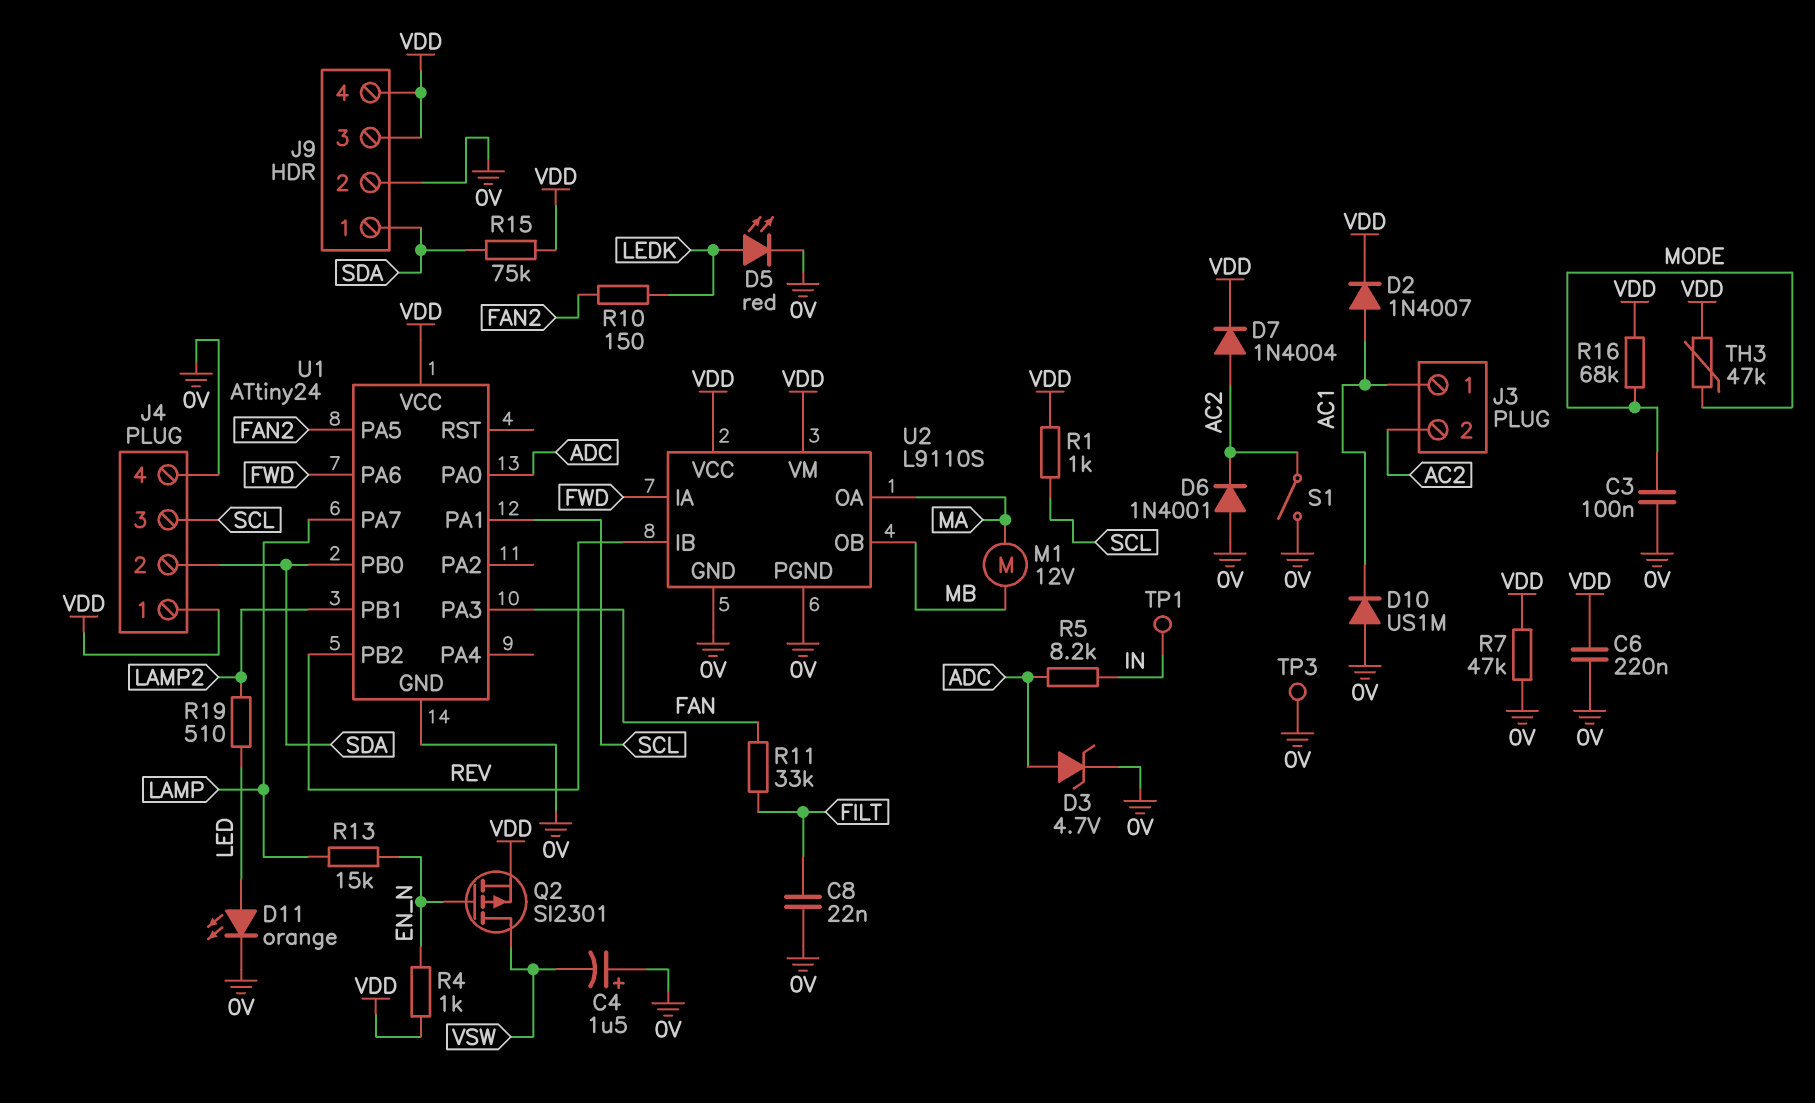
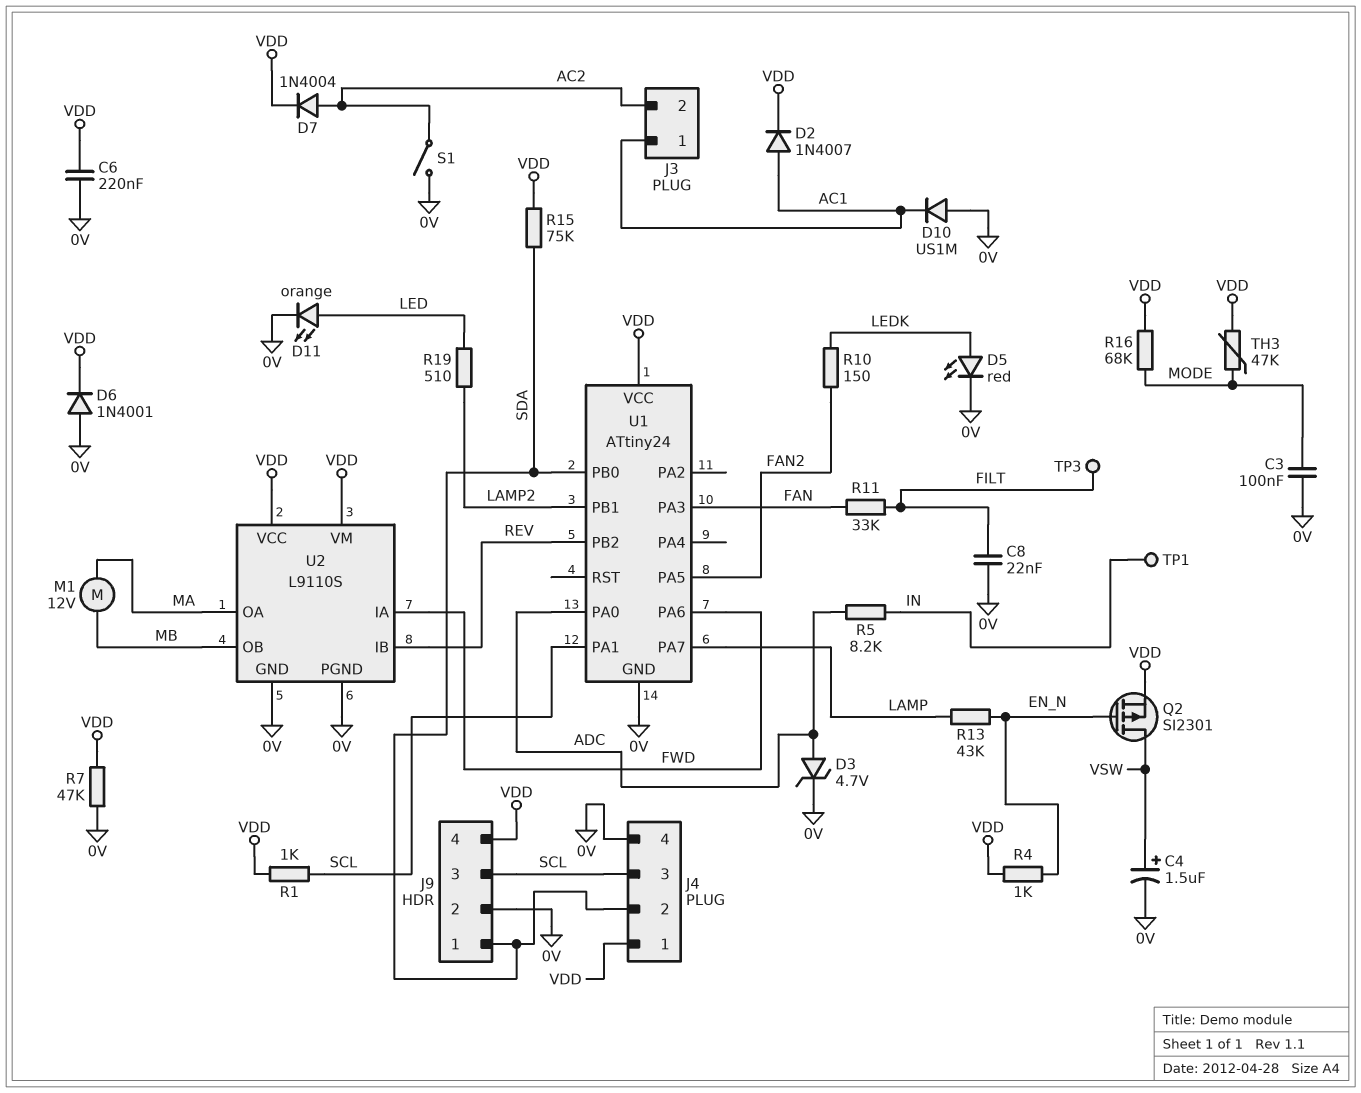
C4: 1.5uF (plus 0V, minus VSW) -> 1.5uF (plus VSW, minus 0V)
D6: diode 1N4001 (A 0V, K AC2) -> diode 1N4001 (A 0V, K VDD)
J9 pin 3: VDD -> SCL
R13: 15k (EN_N, LAMP) -> 43k (EN_N, LAMP)
TP3: test point (0V) -> test point (FILT)

